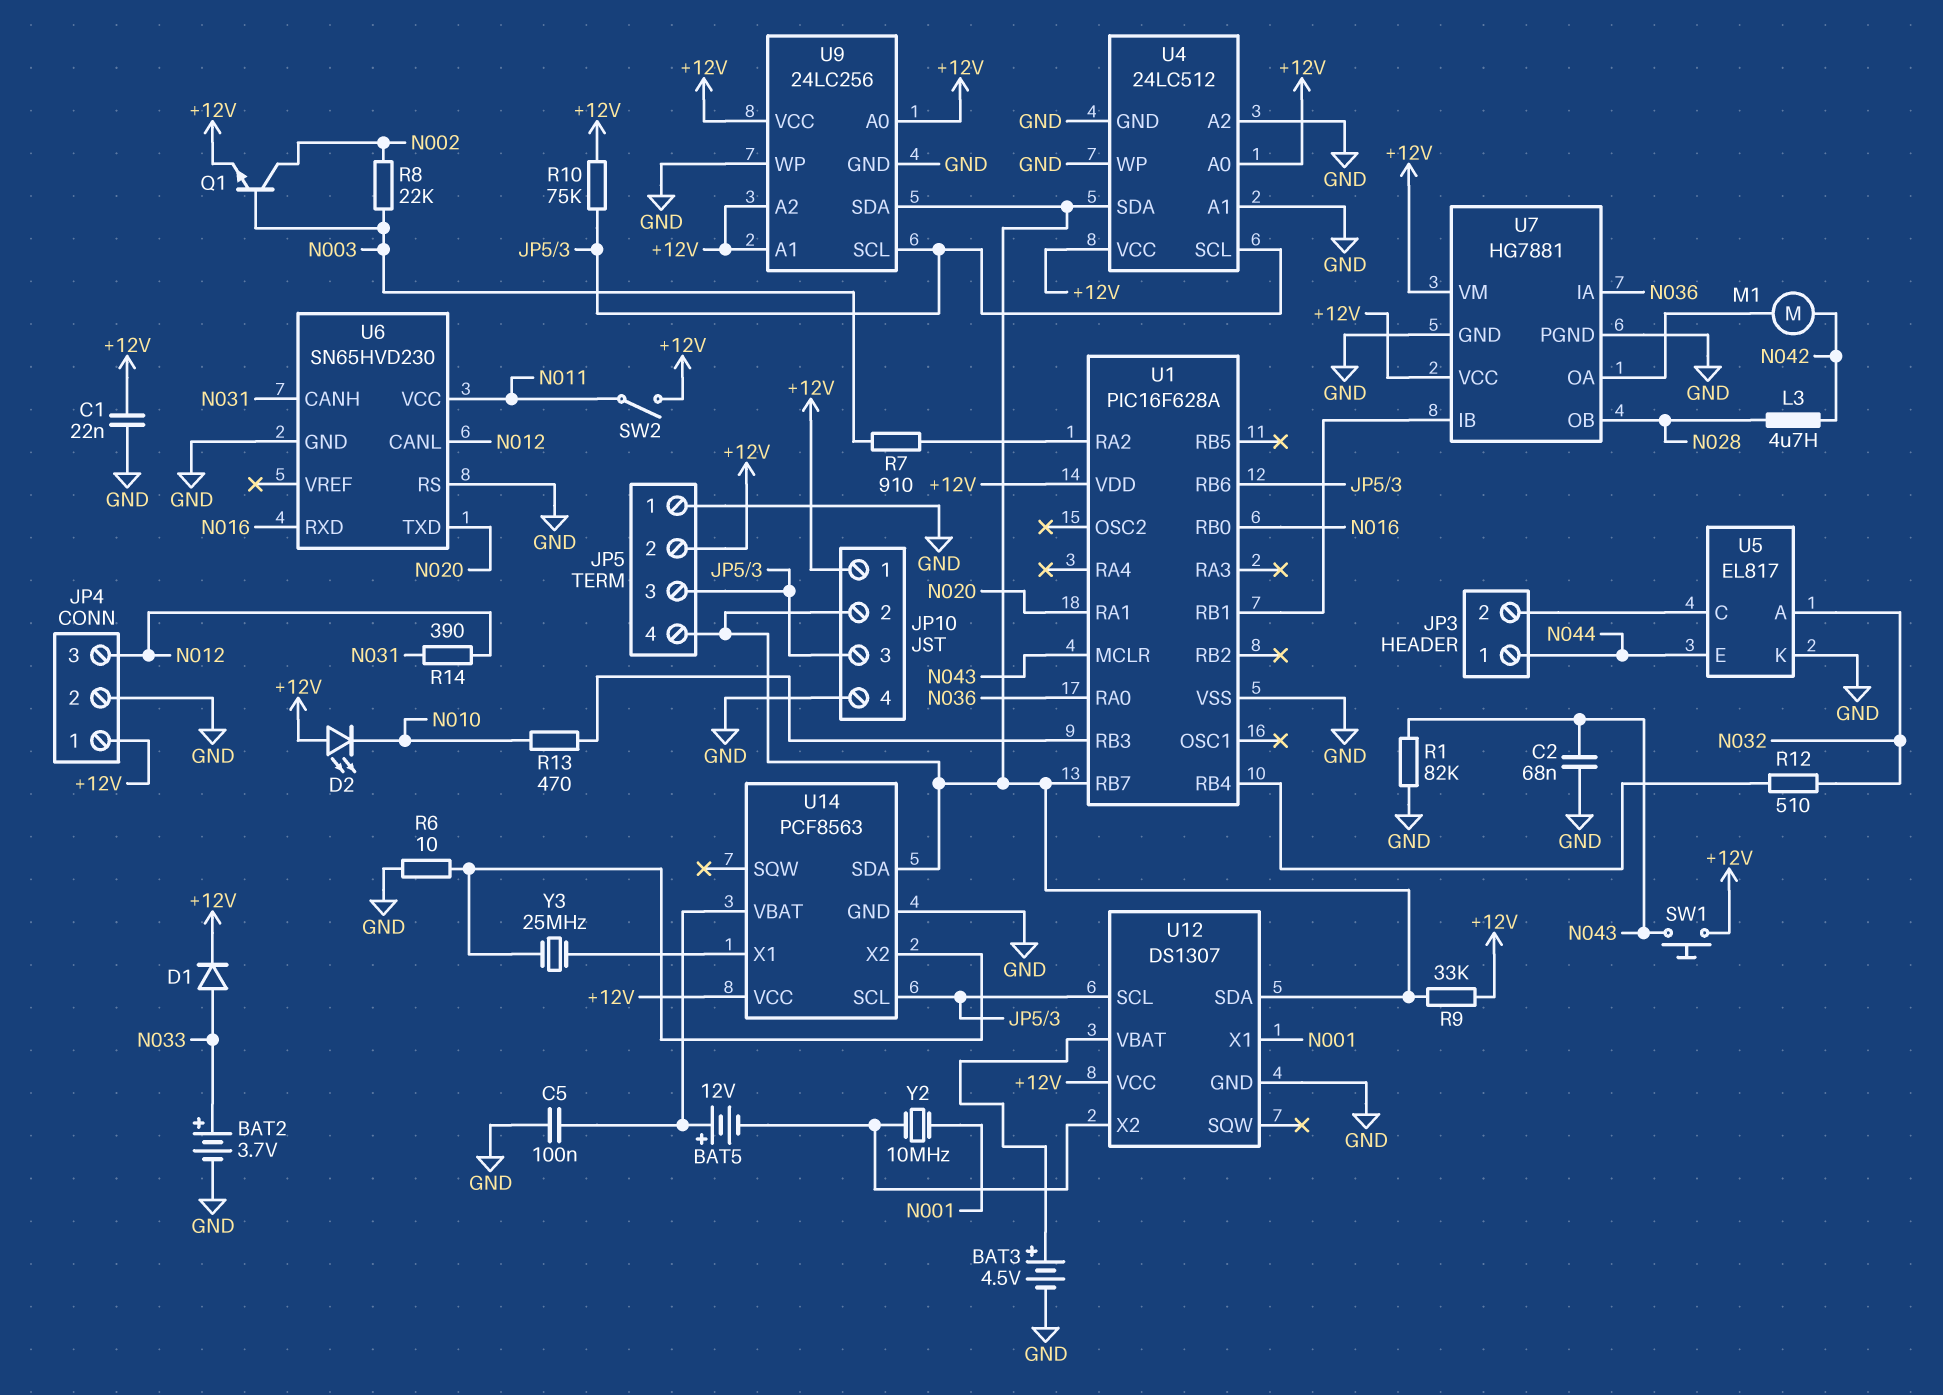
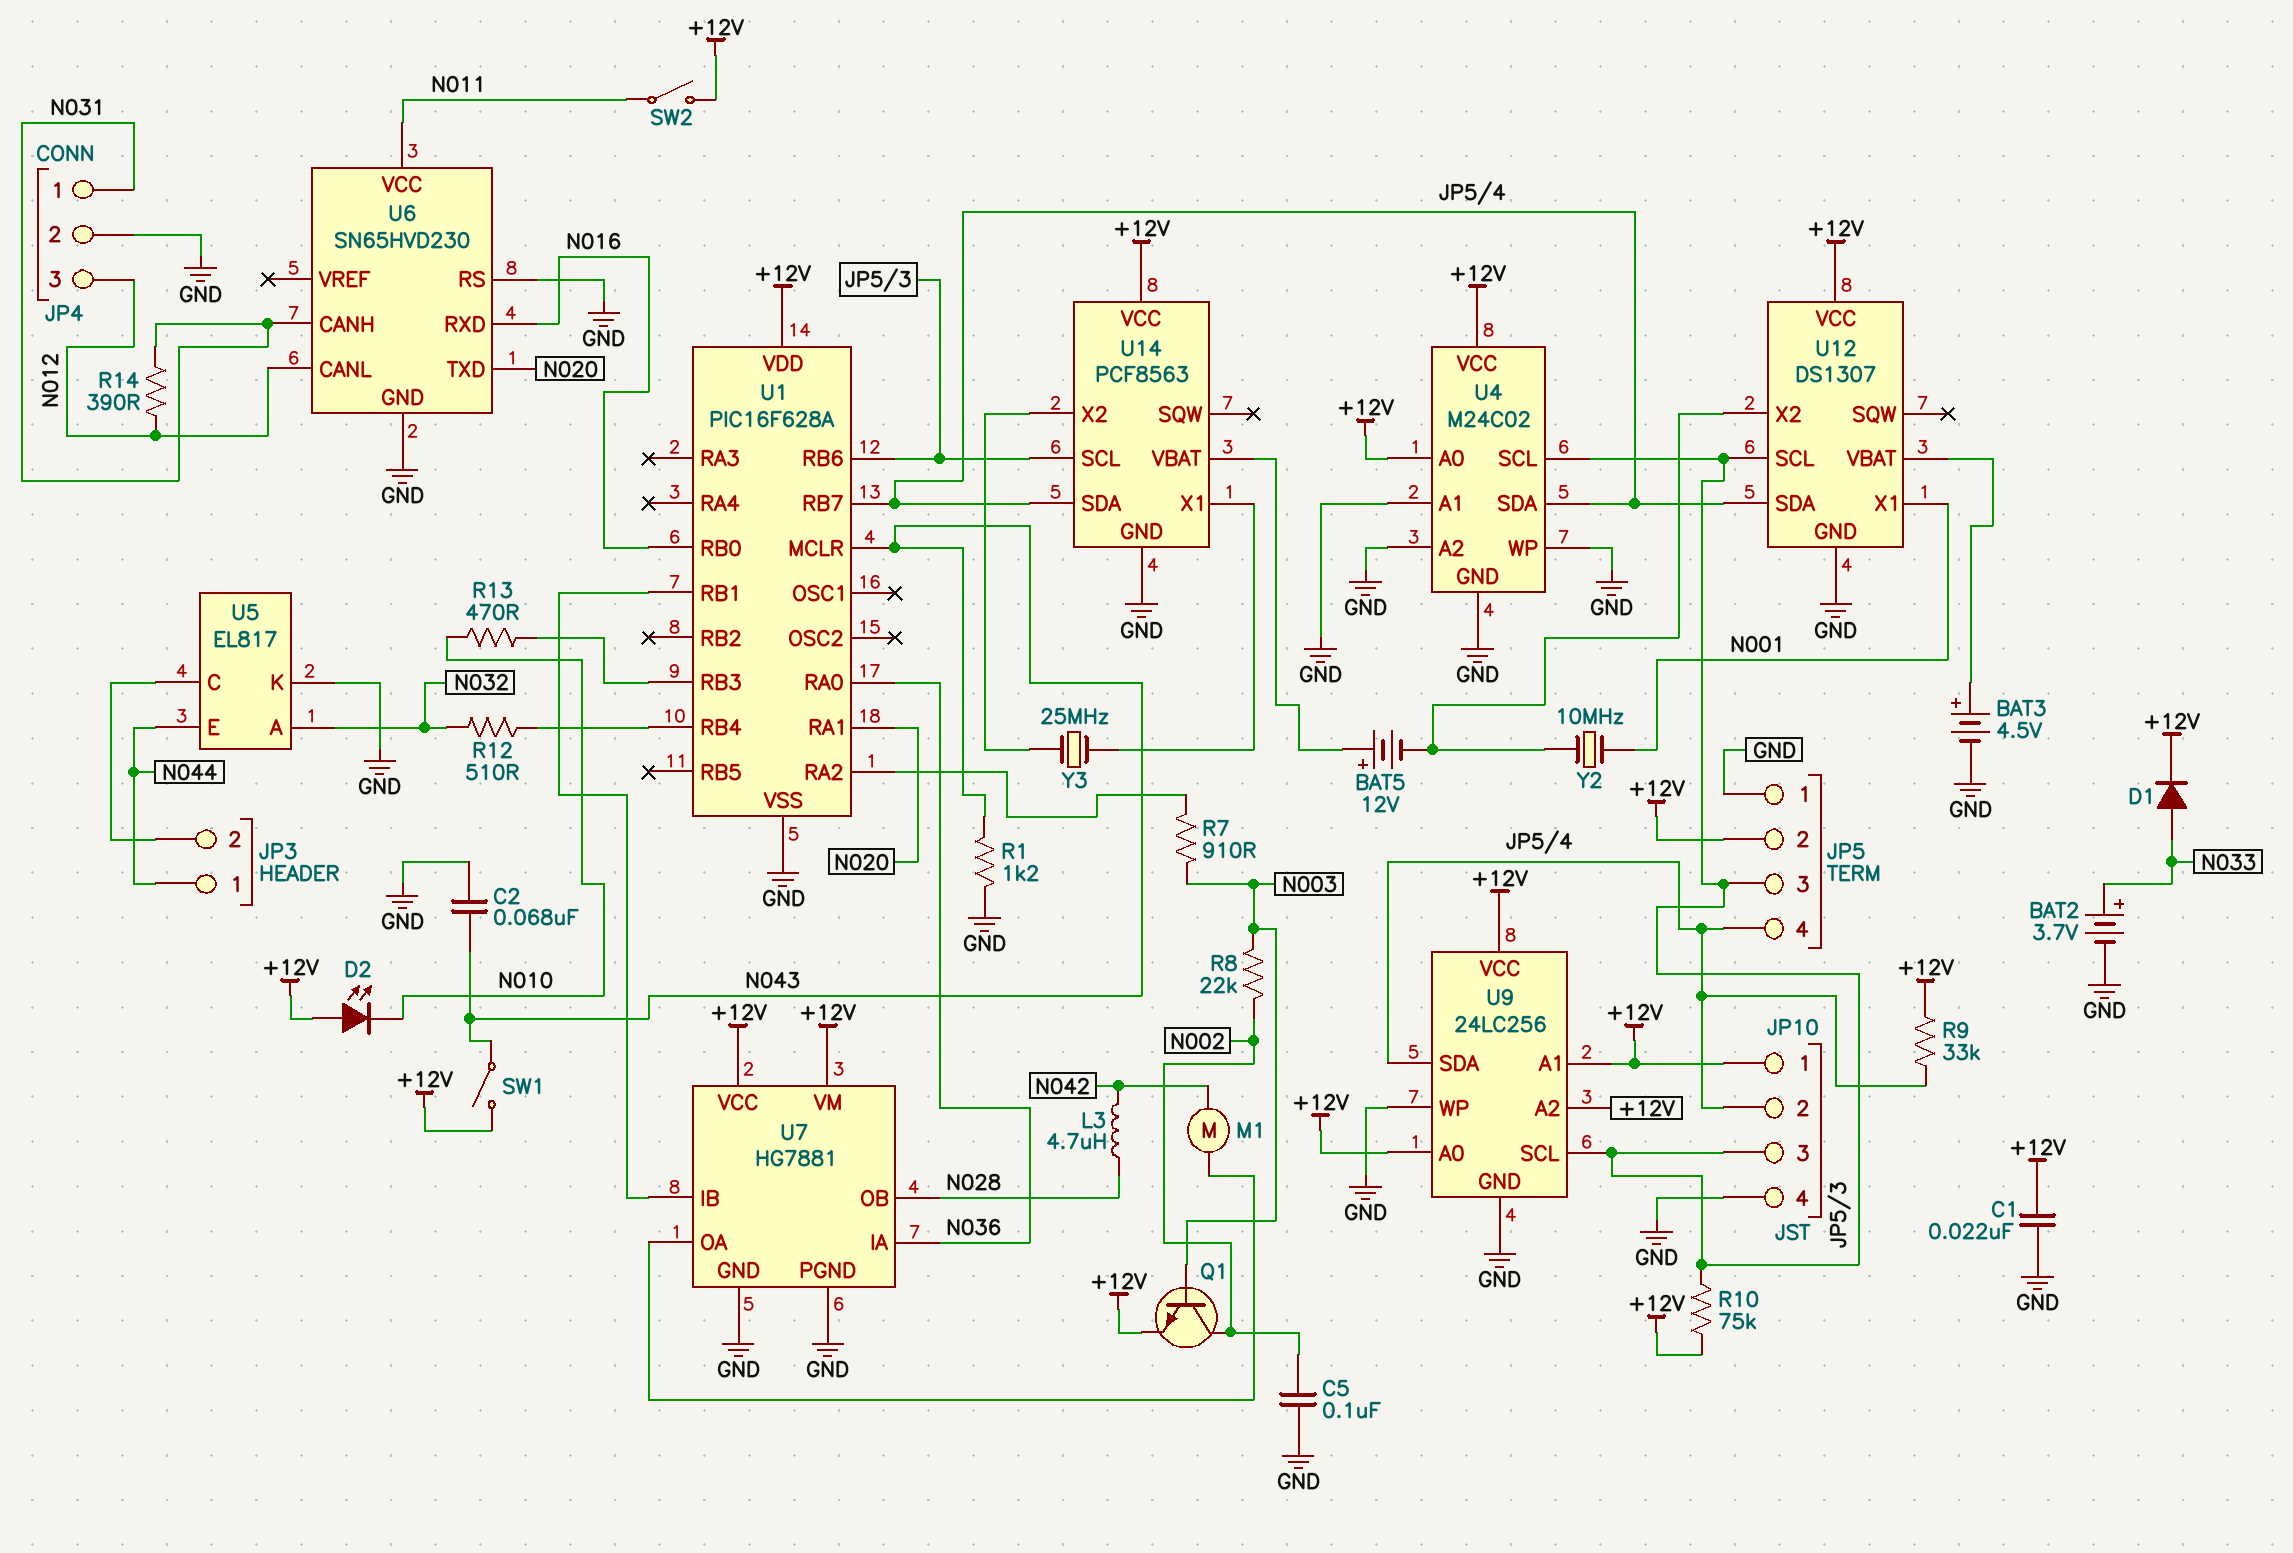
C5: 100nF (GND, U14/VBAT) -> 100nF (GND, N002)
JP4 pin 1: +12V -> N031
R1: 82k (GND, N043) -> 1.2k (GND, N043)
R6: 10 (GND, U14/X2) -> none
SW1: button (+12V, N043) -> switch (+12V, N043)
U4: 24LC512 -> M24C02

